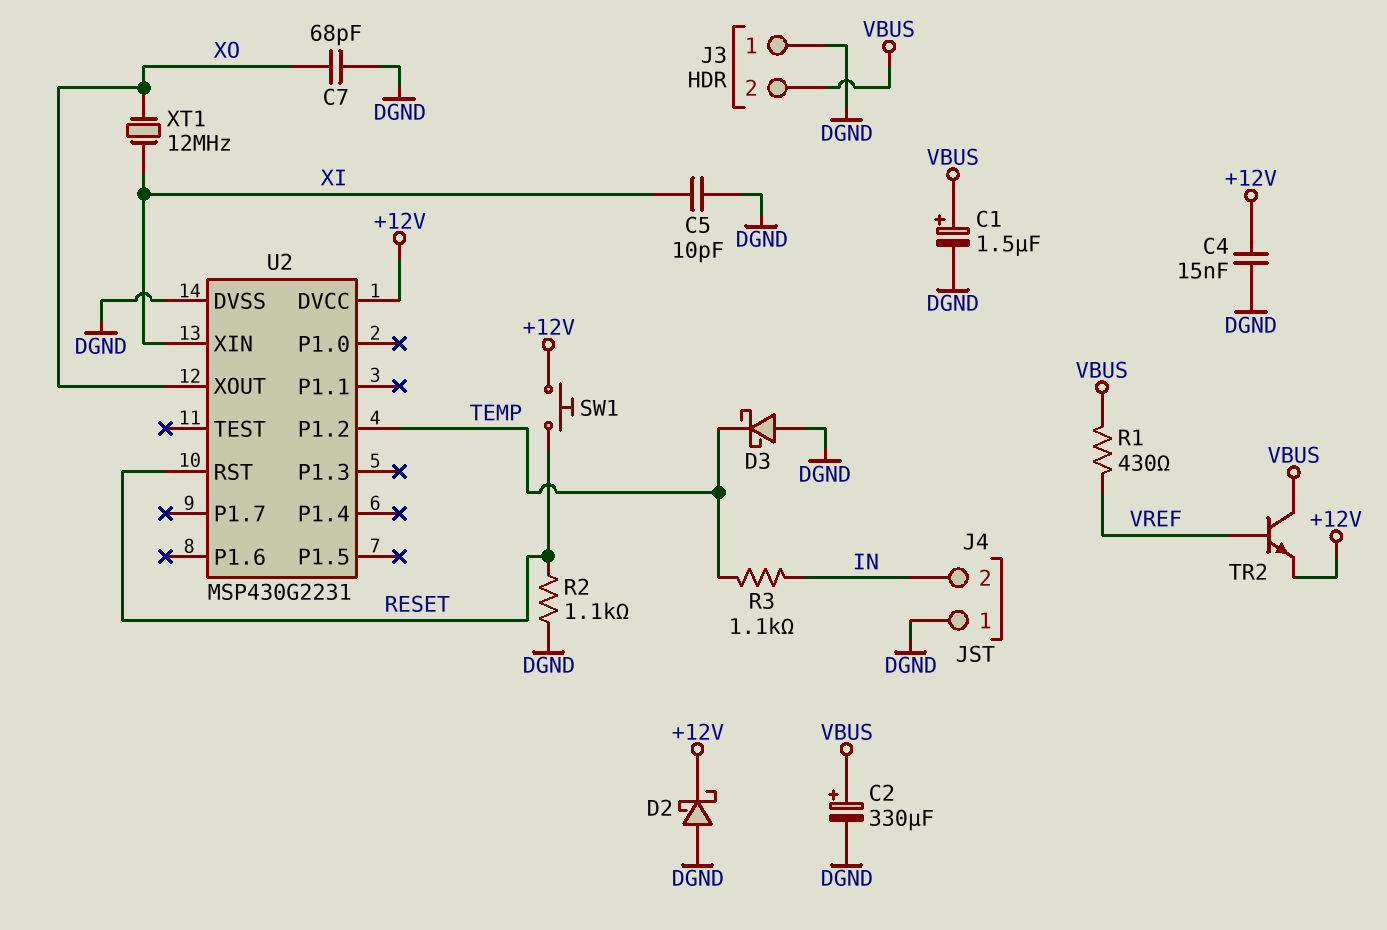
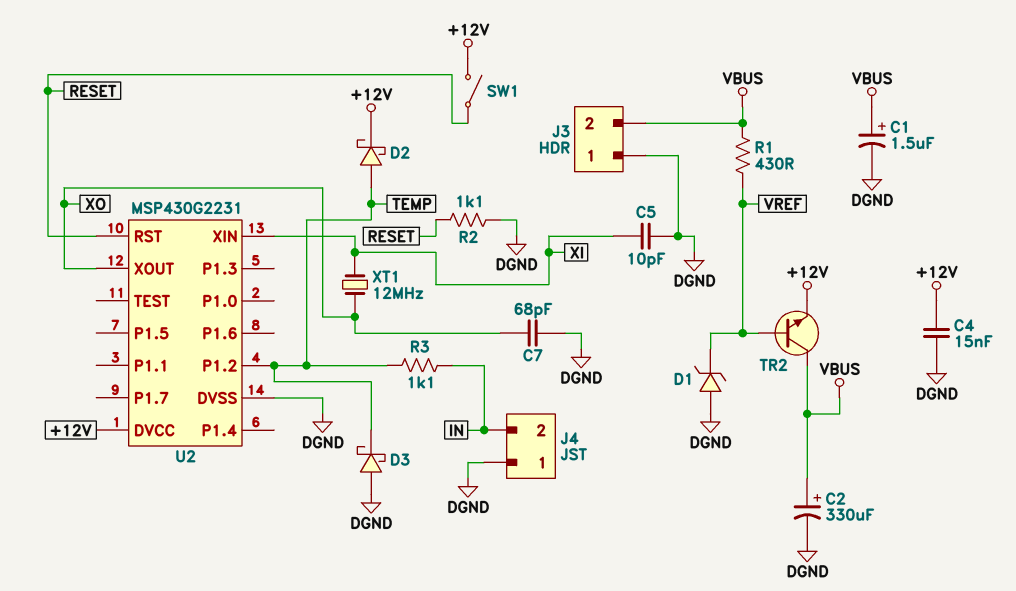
D1: none -> zener (A DGND, K VREF)
D2: schottky (A DGND, K +12V) -> schottky (A TEMP, K +12V)
SW1: button (+12V, RESET) -> switch (+12V, RESET)

